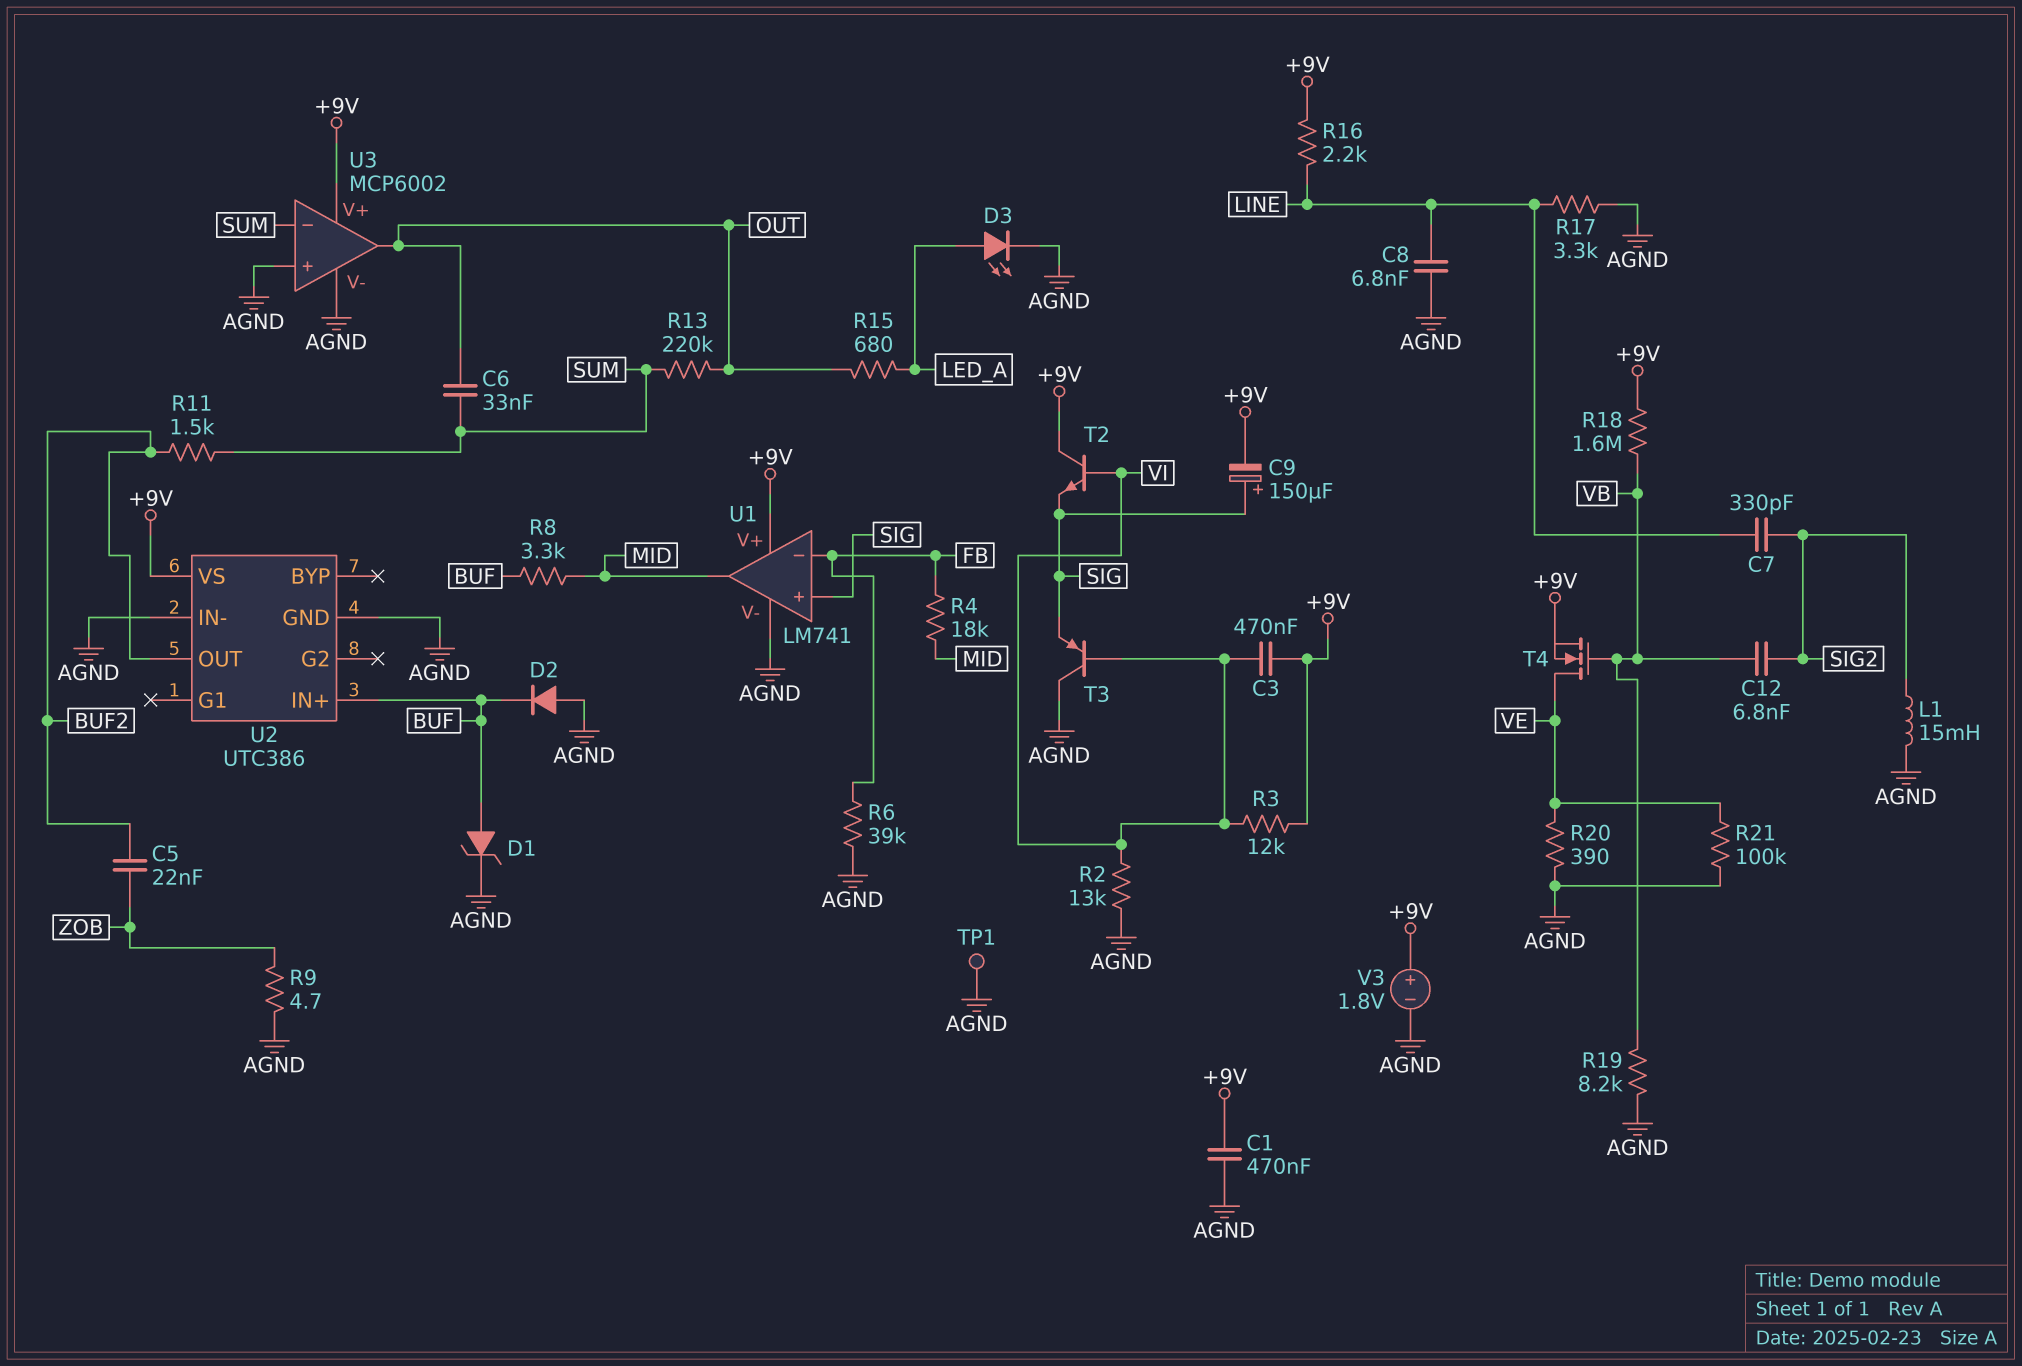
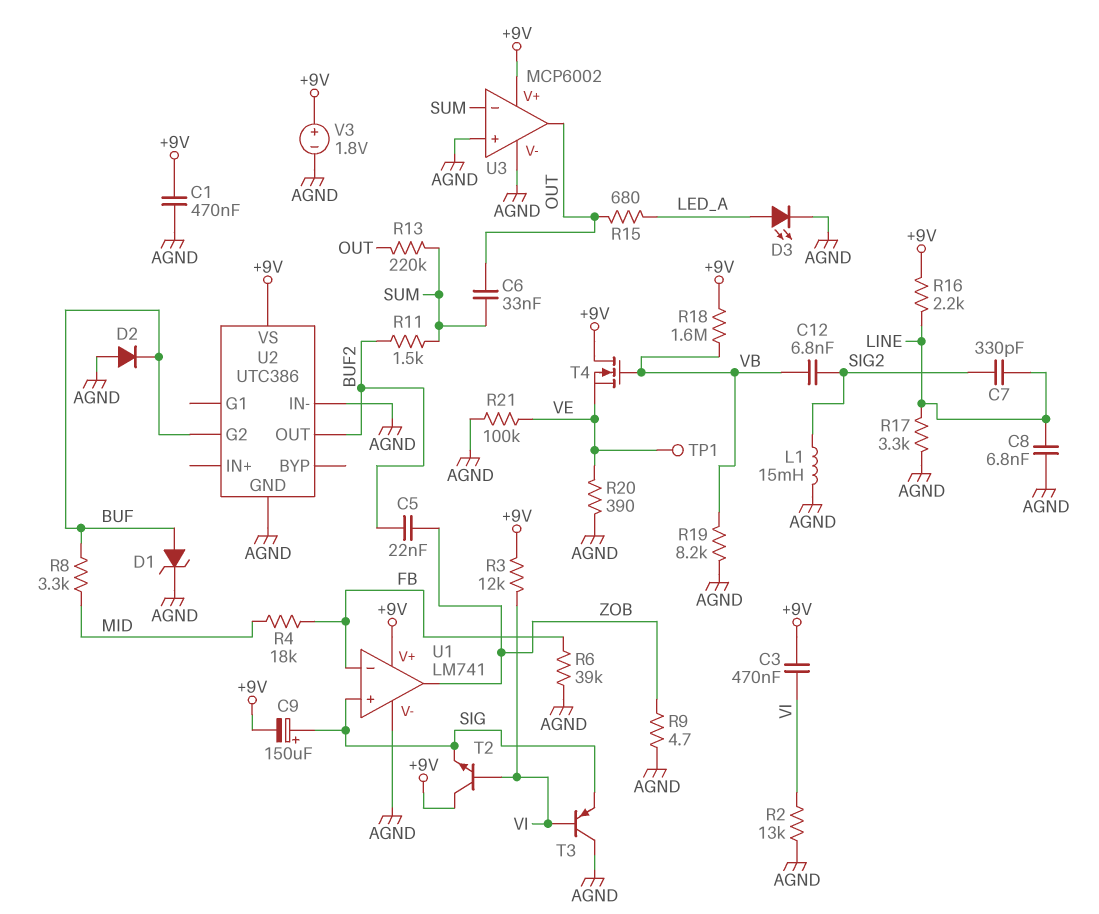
T4: NMOS (G VB, D VE, S +9V) -> NMOS (G VB, D +9V, S VE)
TP1: test point (AGND) -> test point (VE)
U1 pin out: MID -> ZOB
U2 pin G2: none -> BUF
U2 pin IN+: BUF -> none

